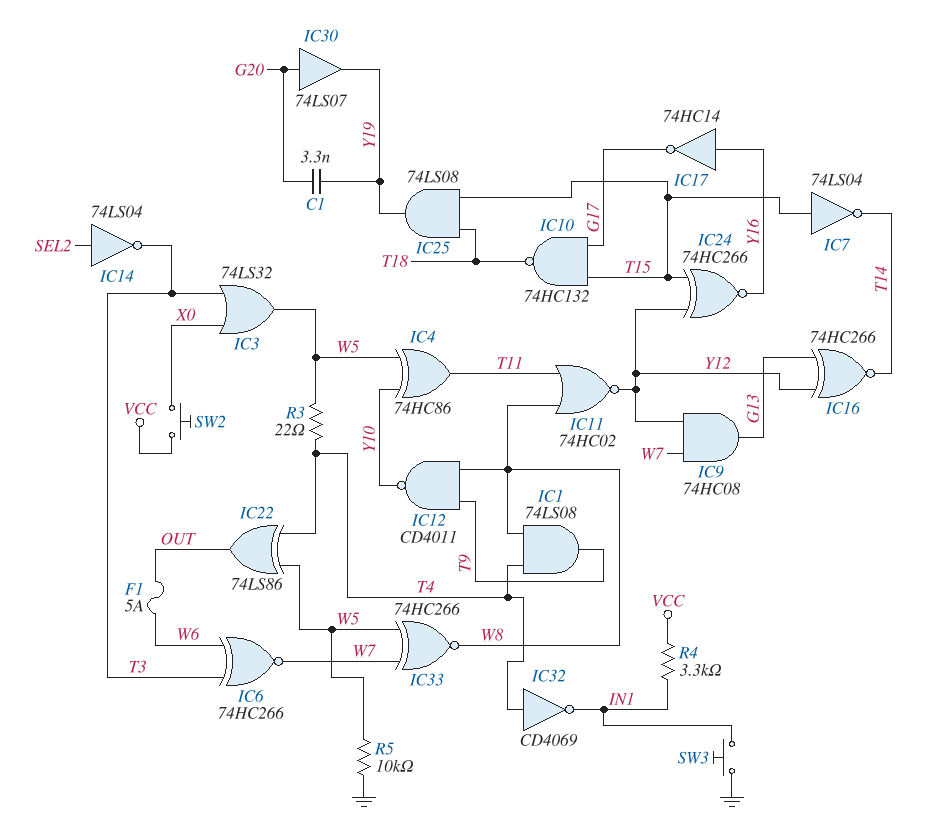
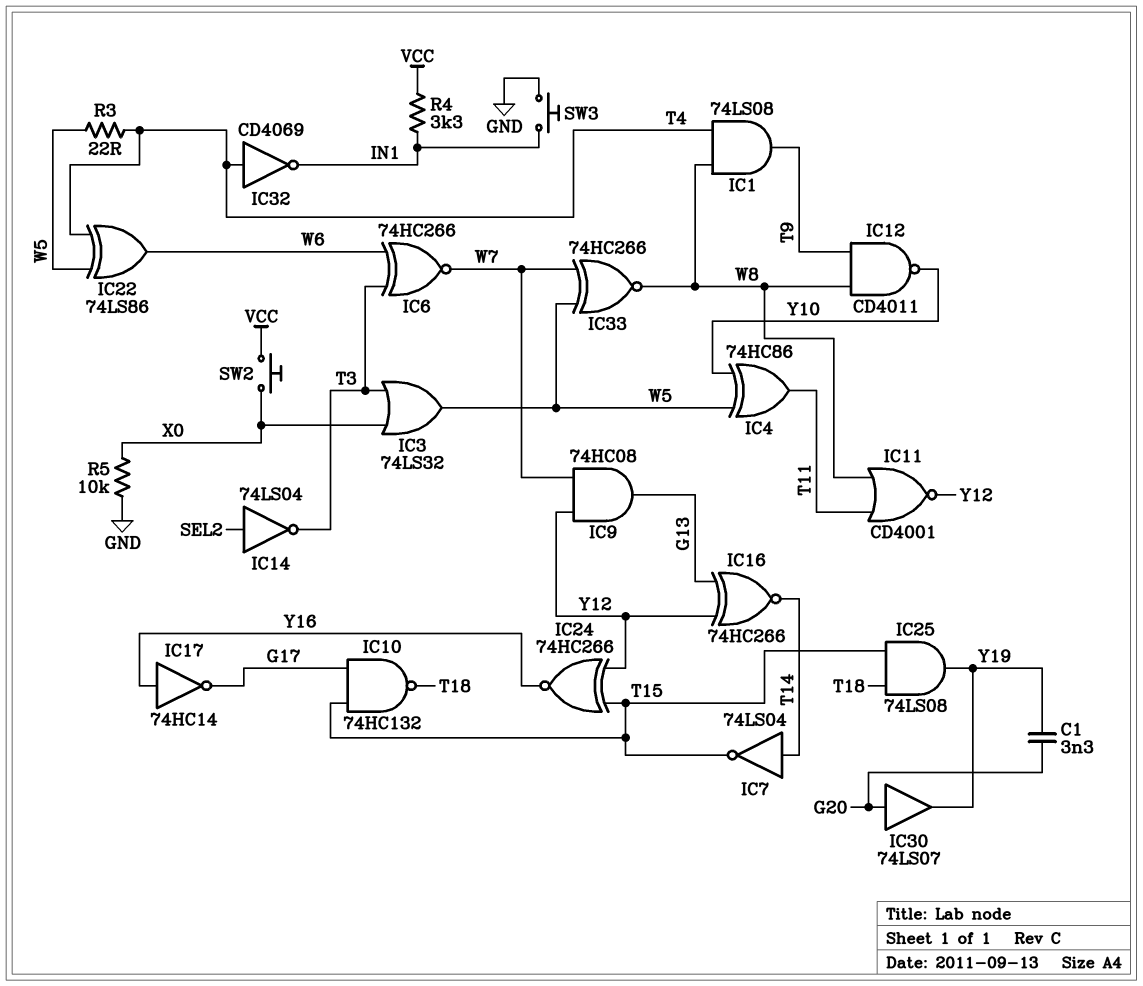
F1: 5A (OUT, W6) -> none
IC7: NOT 74LS04 (in T15, out T14) -> NOT 74LS04 (in T14, out T15)
IC11: NOR 74HC02 (in T11, in W8, out Y12) -> NOR CD4001 (in T11, in W8, out Y12)
IC22: XOR 74LS86 (in T4, in W5, out OUT) -> XOR 74LS86 (in T4, in W5, out W6)
R5: 10k (GND, W5) -> 10k (GND, X0)

